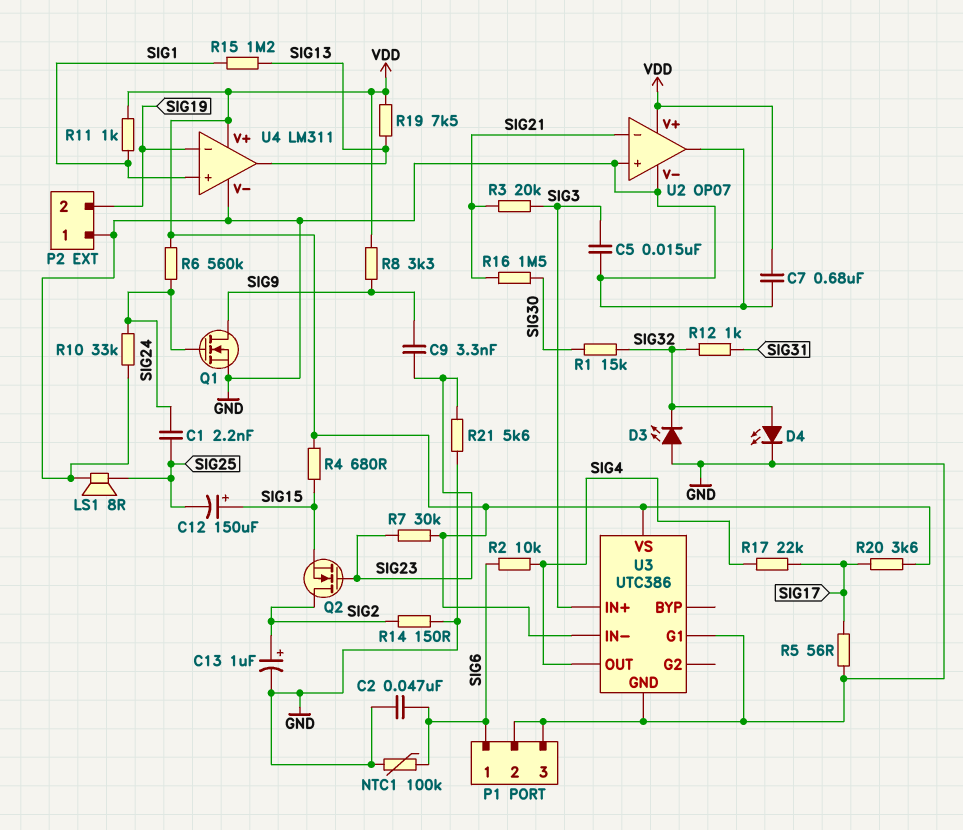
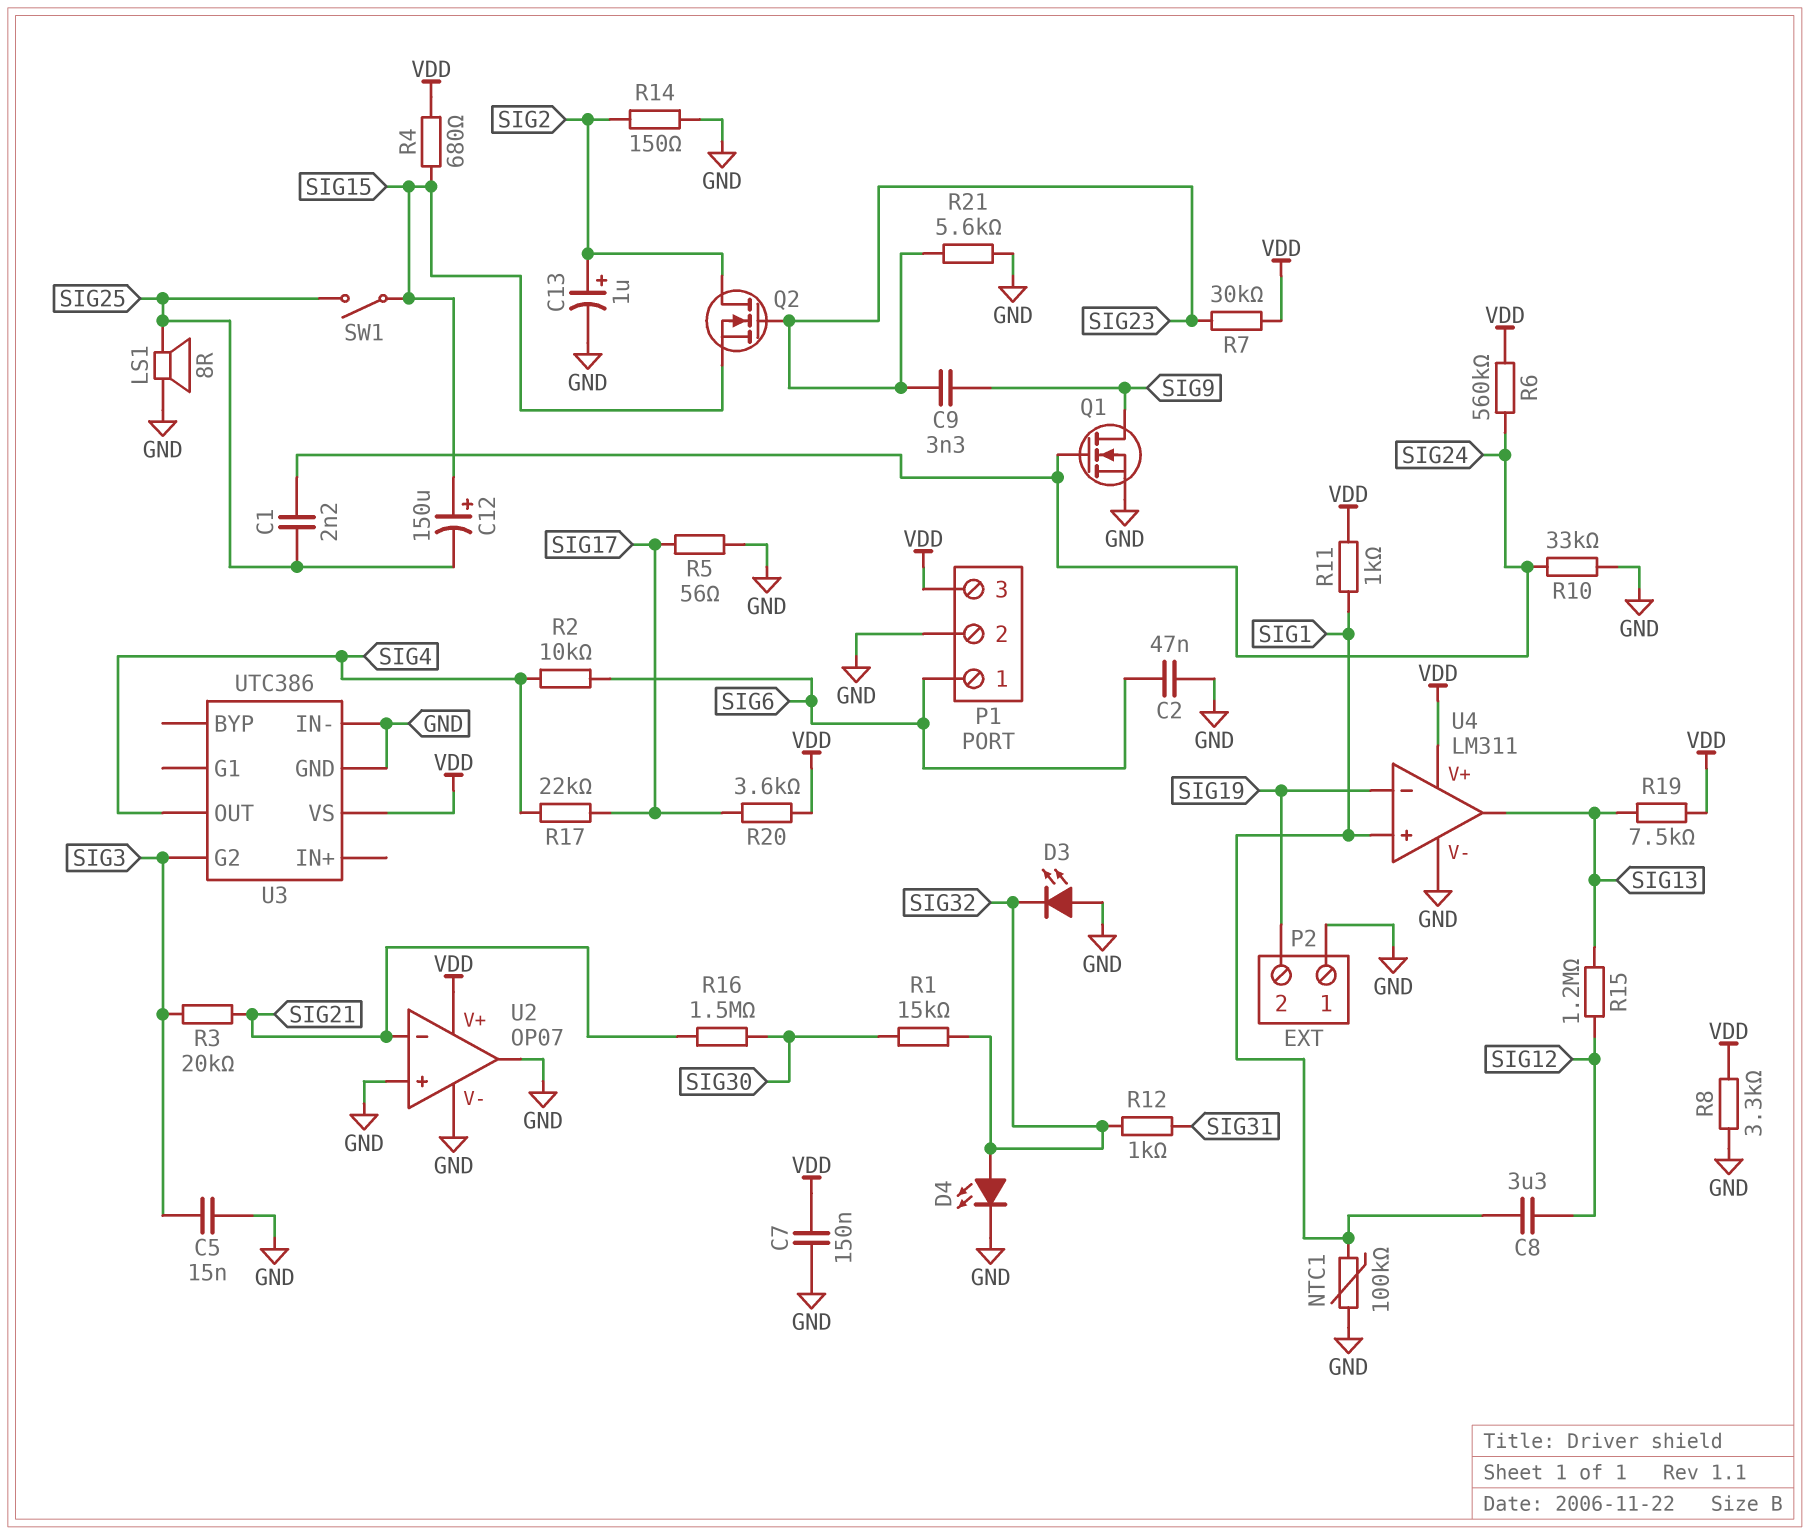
C7: 680nF (GND, VDD) -> 150nF (GND, VDD)
C8: none -> 3.3uF (SIG1, SIG12)
NTC1: 100k (GND, SIG6) -> 100k (GND, SIG1)
P1 pin 3: GND -> VDD
R8: 3.3k (SIG9, VDD) -> 3.3k (GND, VDD)
R15: 1.2M (SIG1, SIG13) -> 1.2M (SIG12, SIG13)
SW1: none -> switch (SIG15, SIG25)
U3 pin G1: GND -> none
U3 pin G2: none -> SIG3
U3 pin IN+: SIG3 -> none
U3 pin IN-: VDD -> GND

